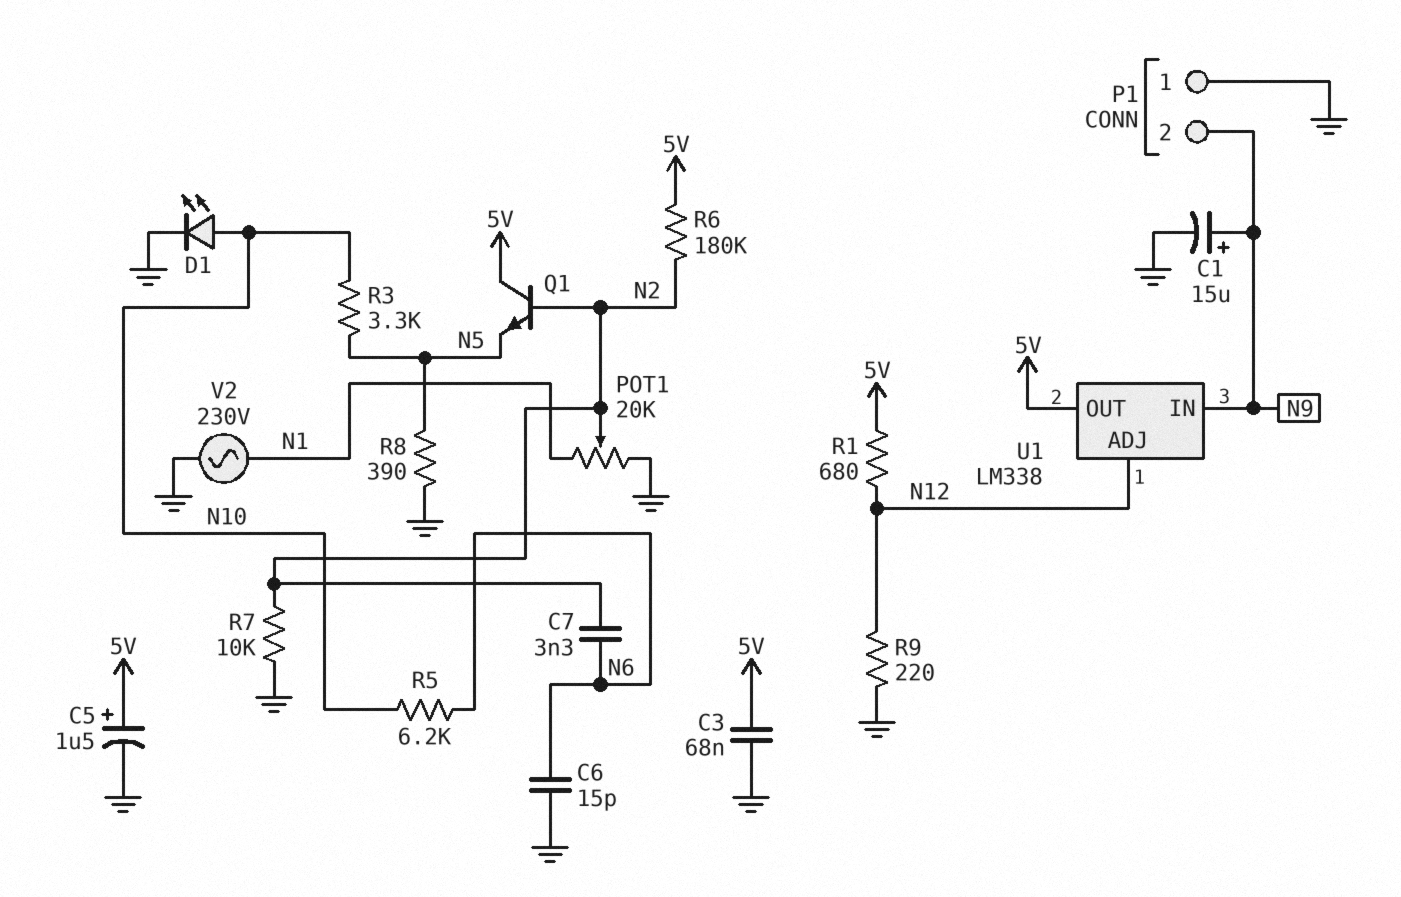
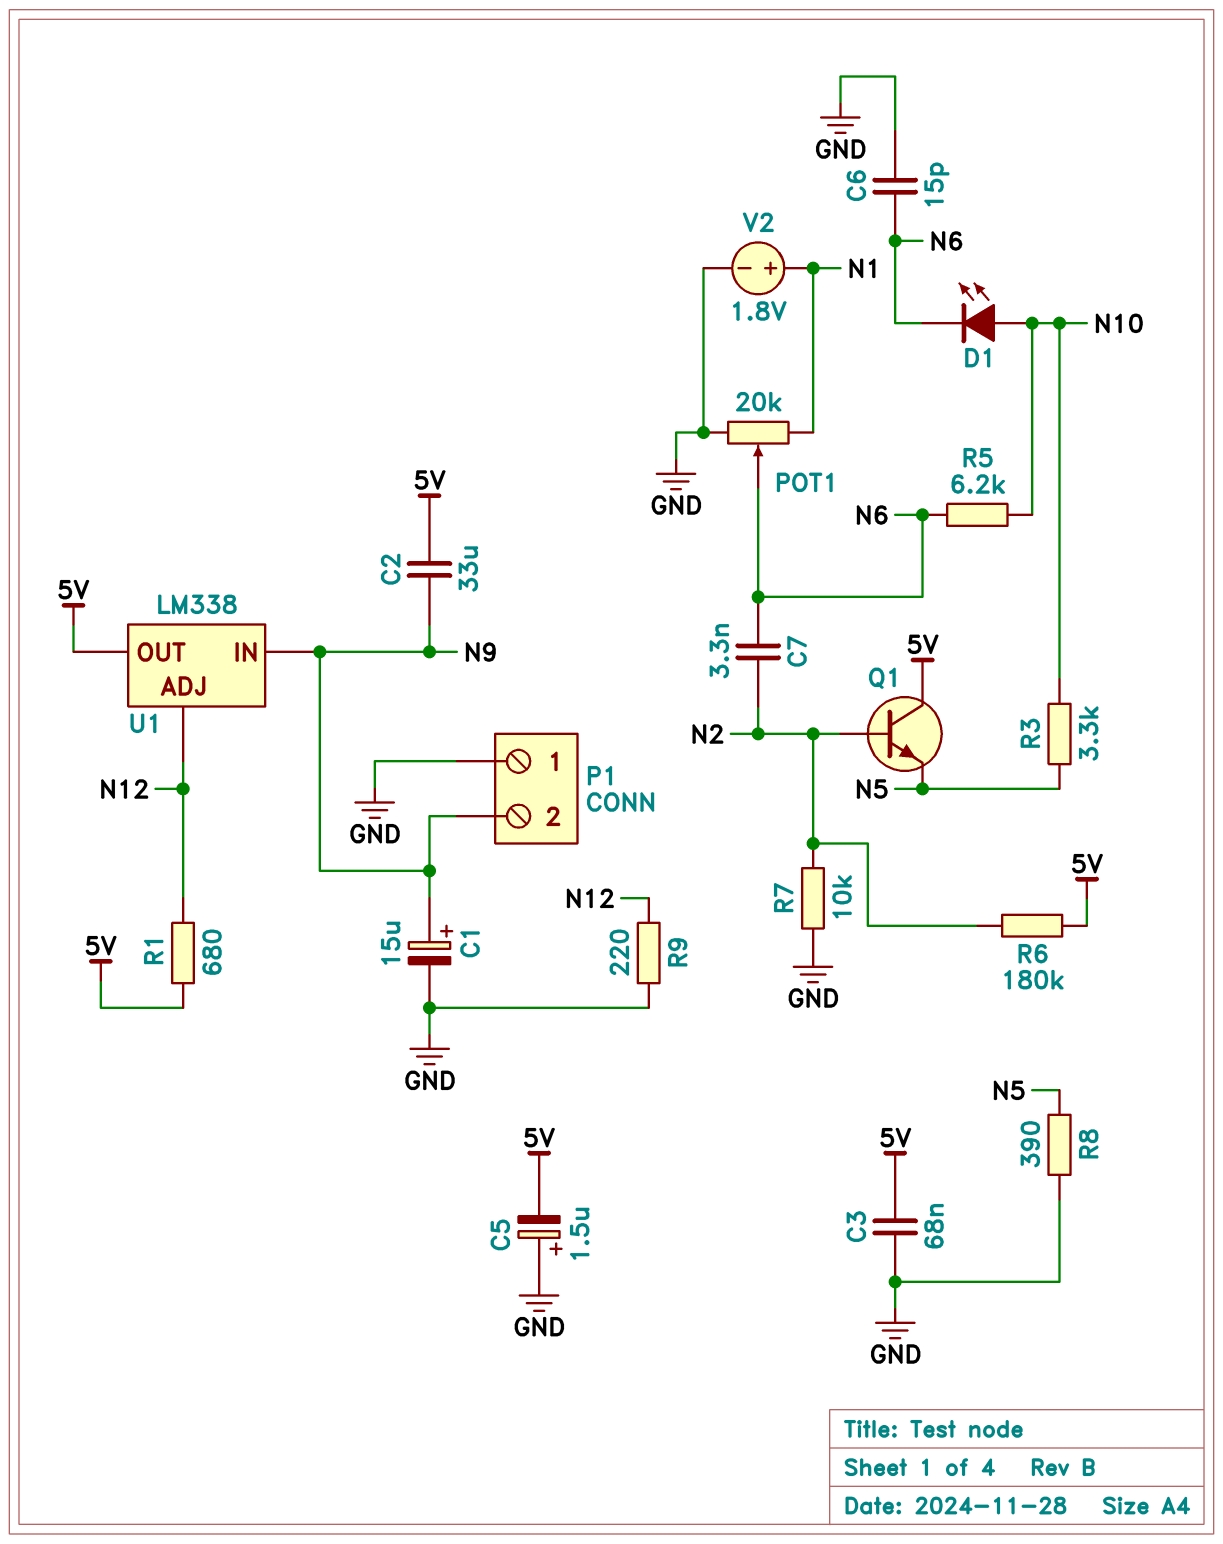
C2: none -> 33uF (5V, N9)
C5: 1.5uF (plus 5V, minus GND) -> 1.5uF (plus GND, minus 5V)
D1: LED (A N10, K GND) -> LED (A N10, K N6)
POT1: 20k (GND, N1, wiper N2) -> 20k (GND, N1, wiper N6)
V2: AC 230V (GND, N1) -> 1.8V (plus N1, minus GND)

